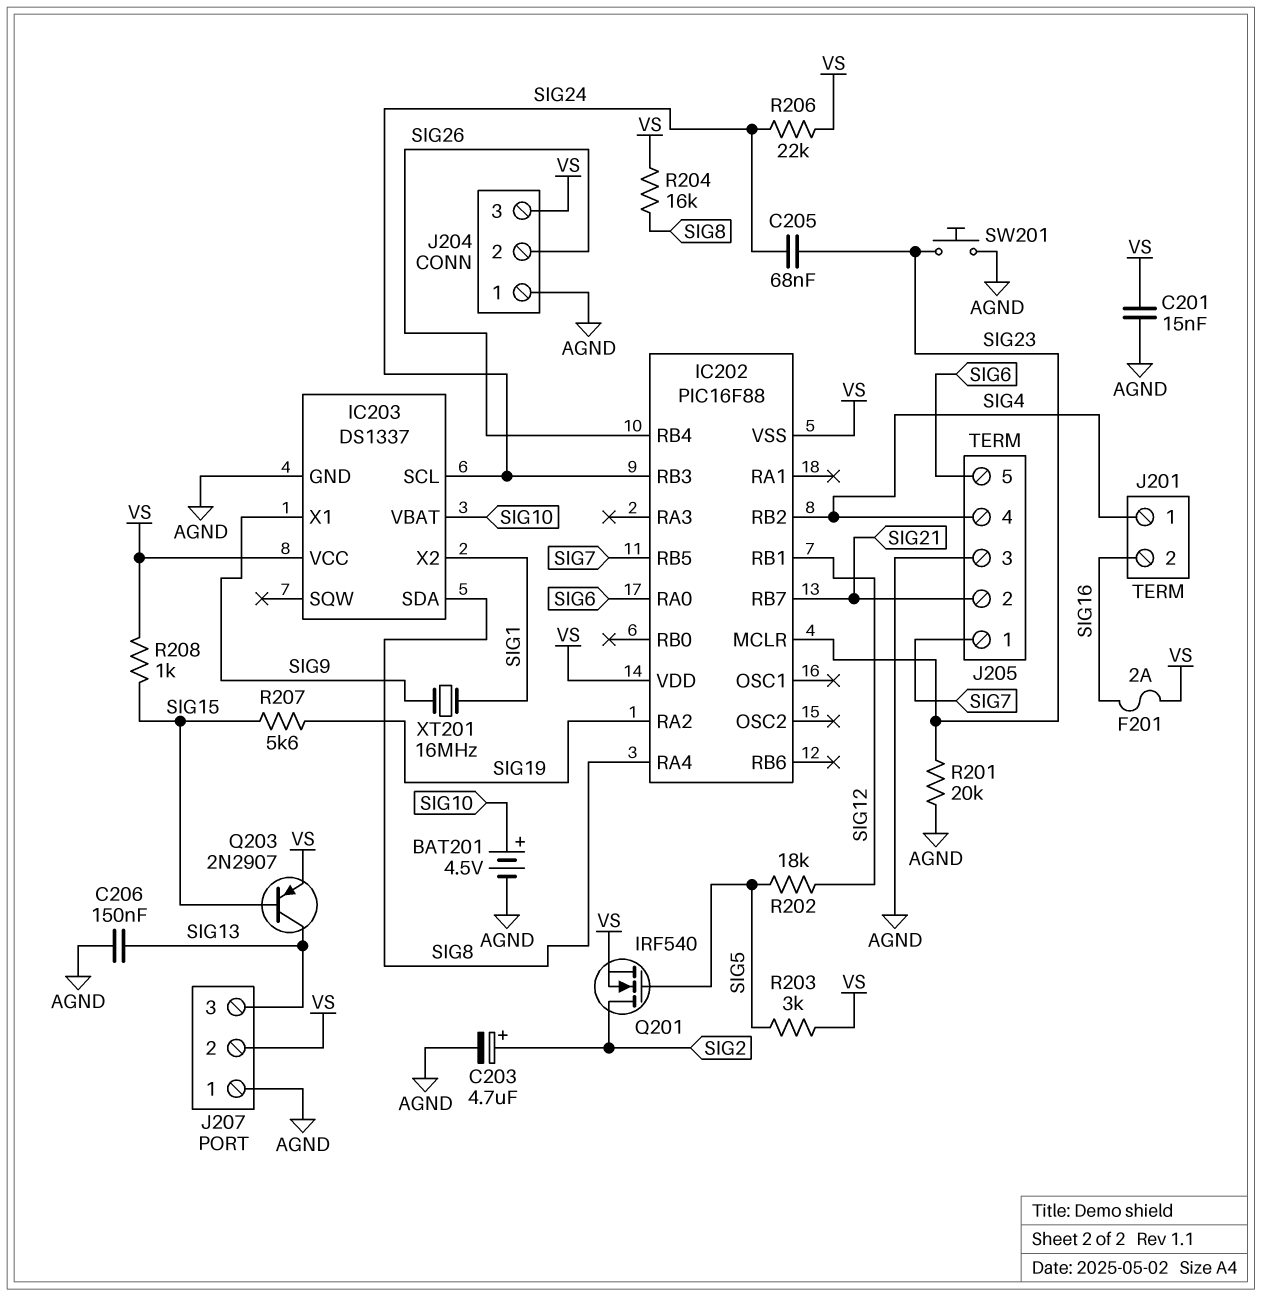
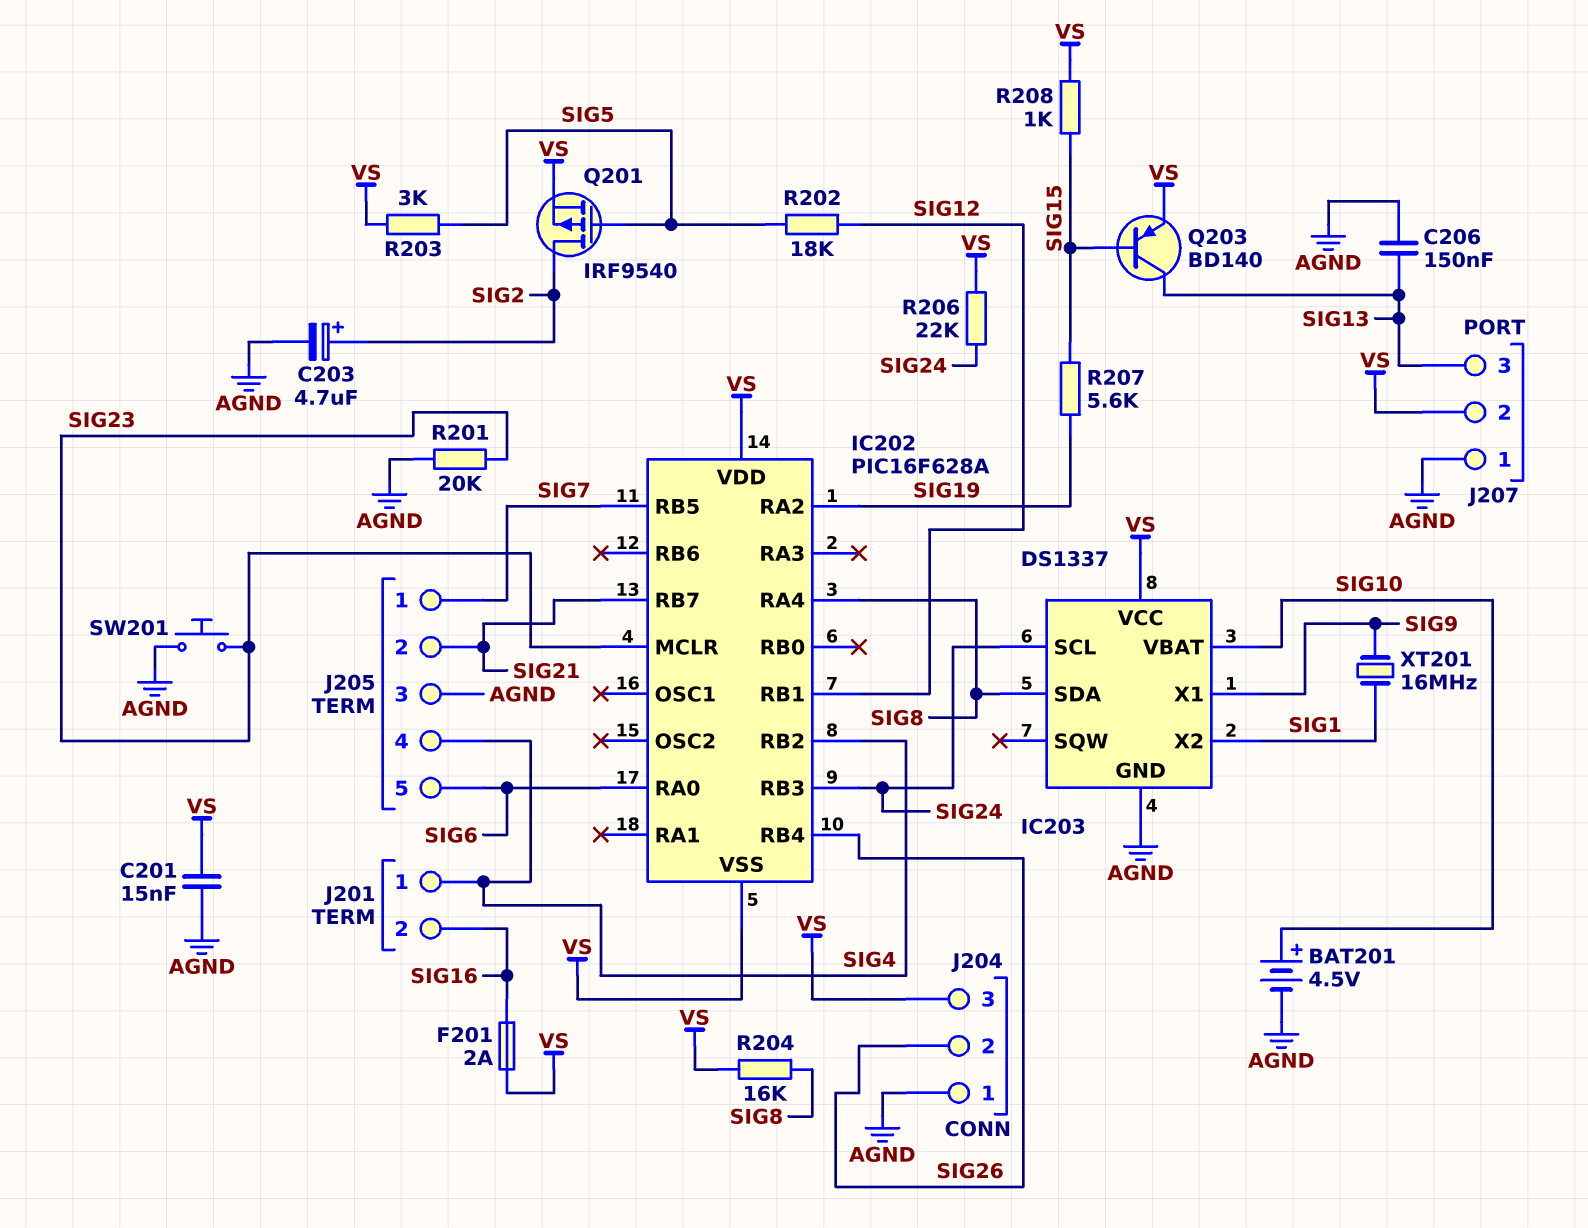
C205: 68nF (SIG23, SIG24) -> none
IC202: PIC16F88 -> PIC16F628A
Q201: NMOS IRF540 (G SIG5, D SIG2, S VS) -> PMOS IRF9540 (G SIG5, D SIG2, S VS)
Q203: PNP 2N2907 (B SIG15, C SIG13, E VS) -> PNP BD140 (B SIG15, C SIG13, E VS)

